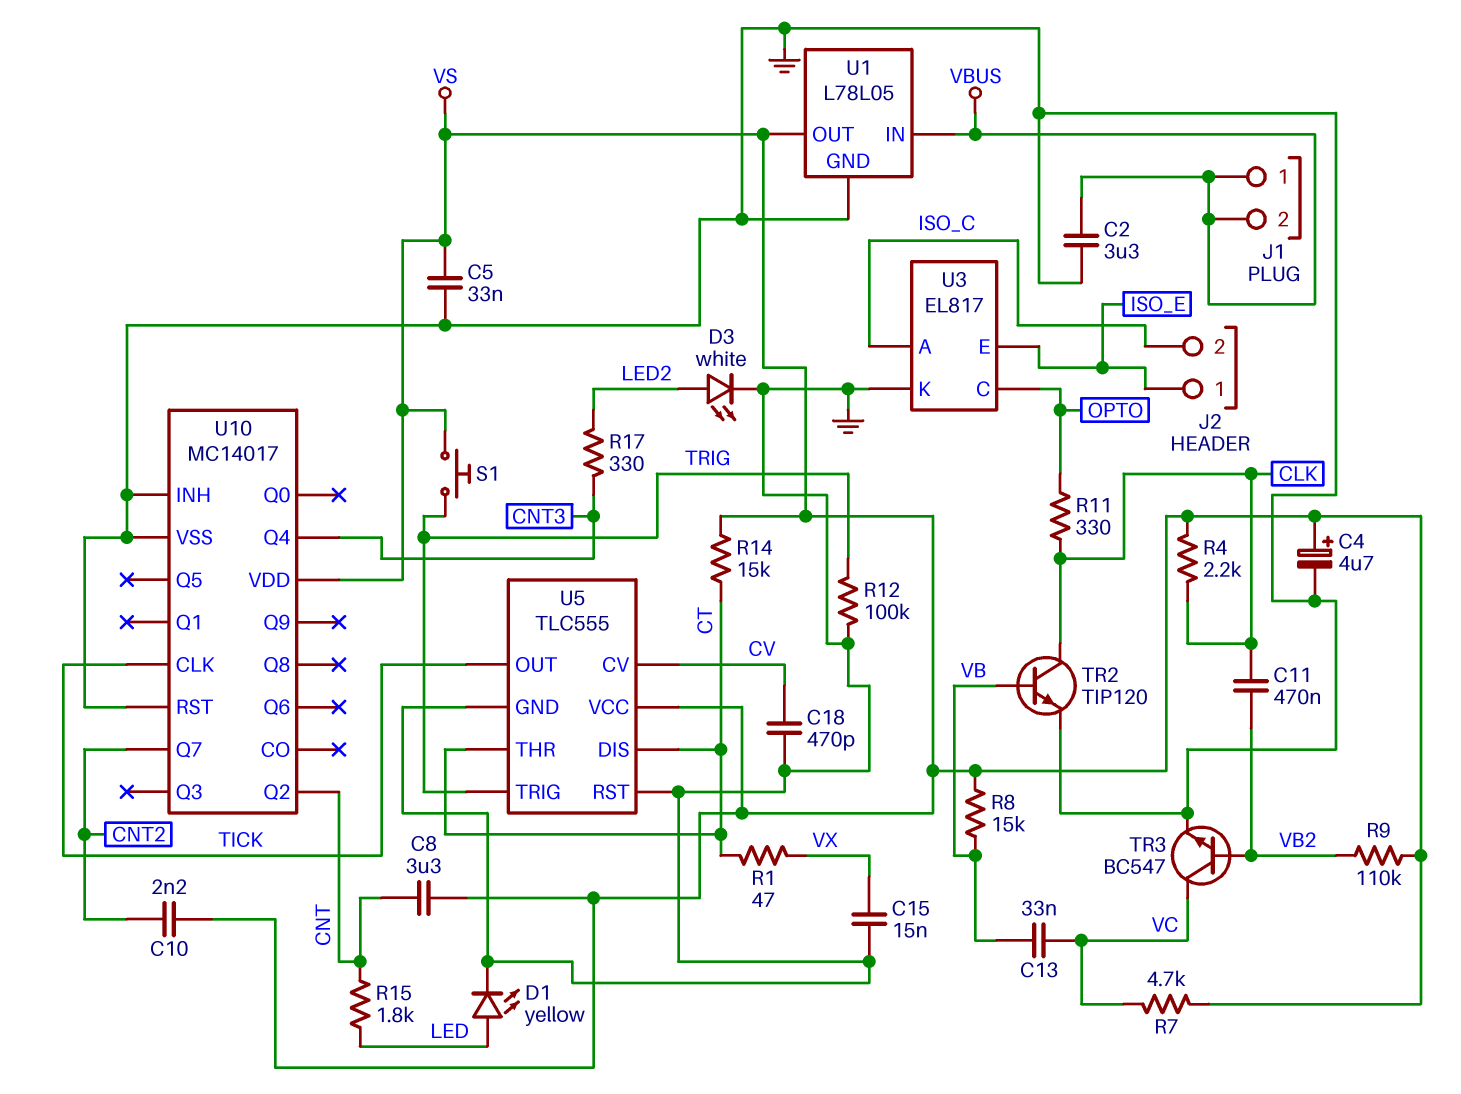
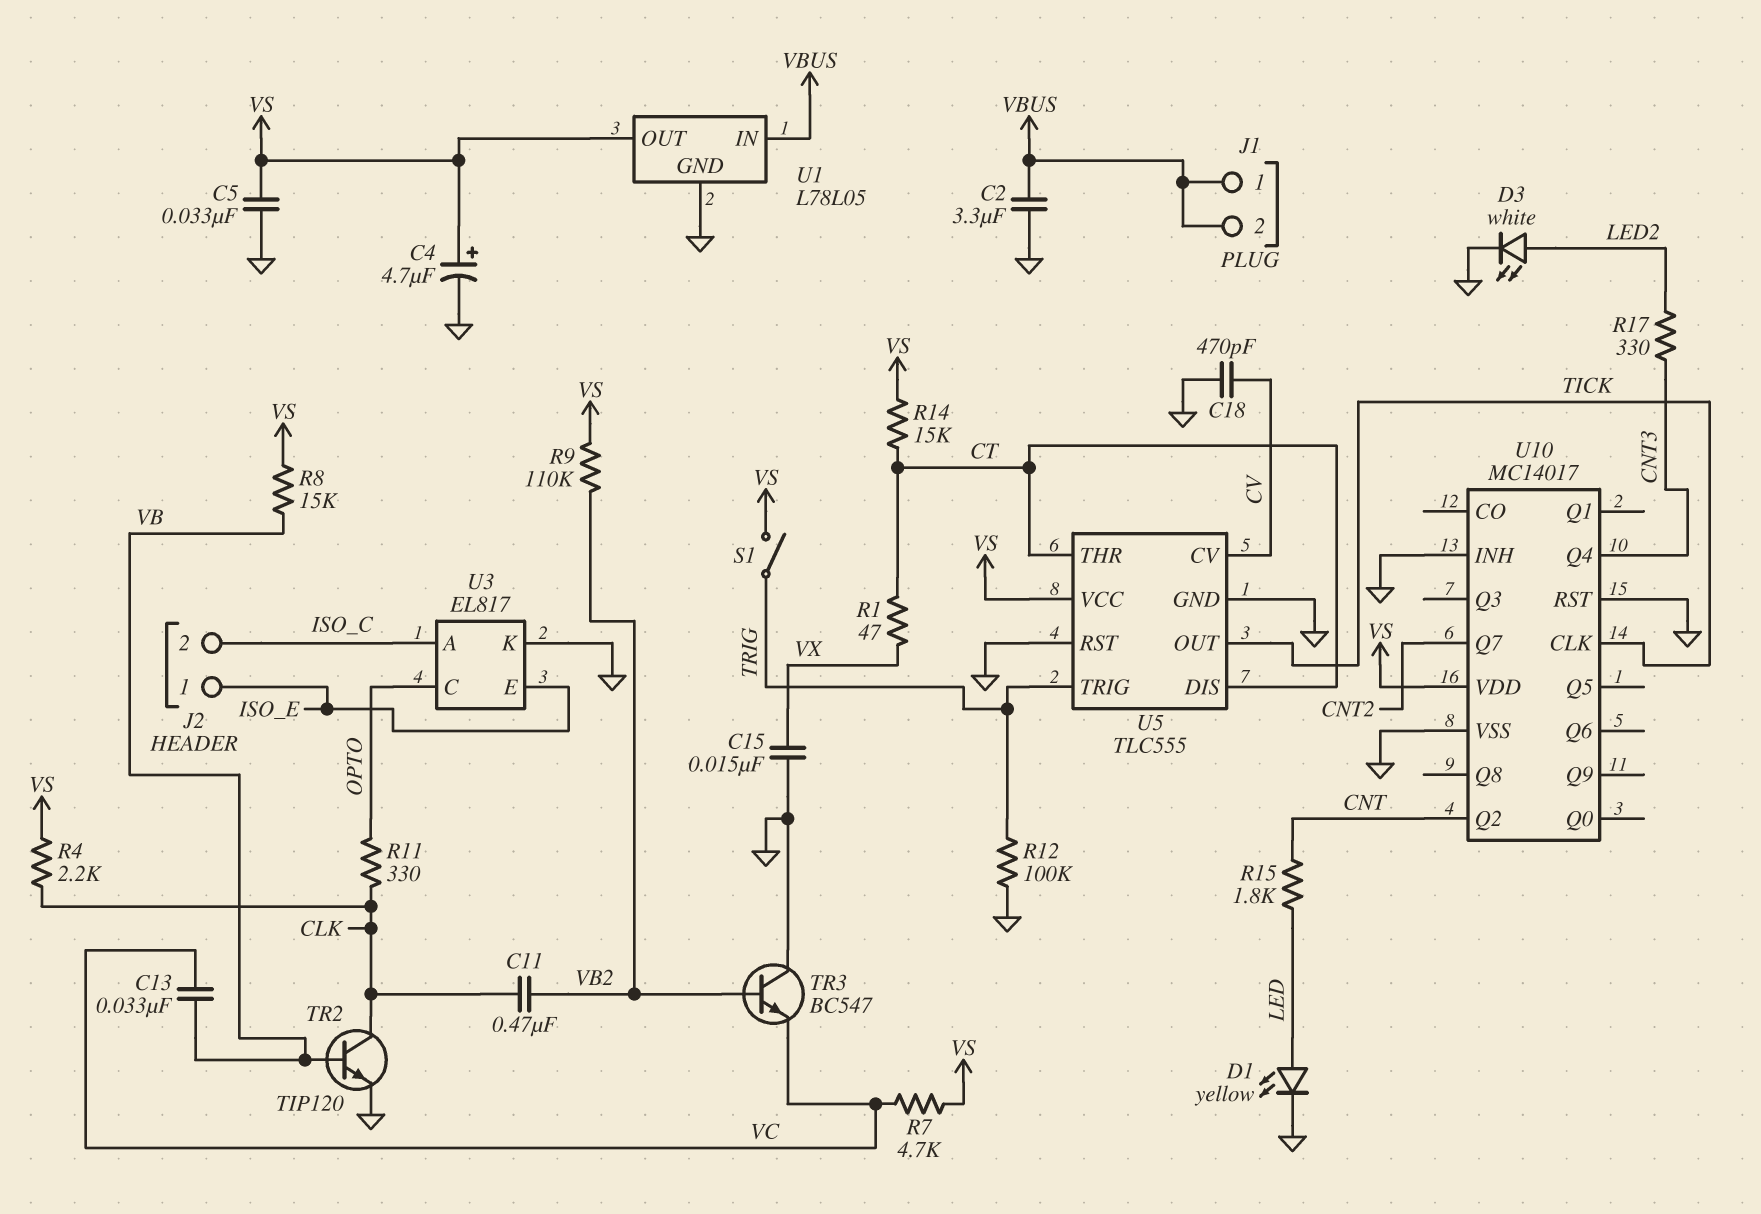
C8: 3.3uF (CNT, VS) -> none
C10: 2.2nF (CNT2, VS) -> none
S1: button (TRIG, VS) -> switch (TRIG, VS)
TR3: NPN BC547 (B VB2, C VC, E GND) -> NPN BC547 (B VB2, C GND, E VC)

